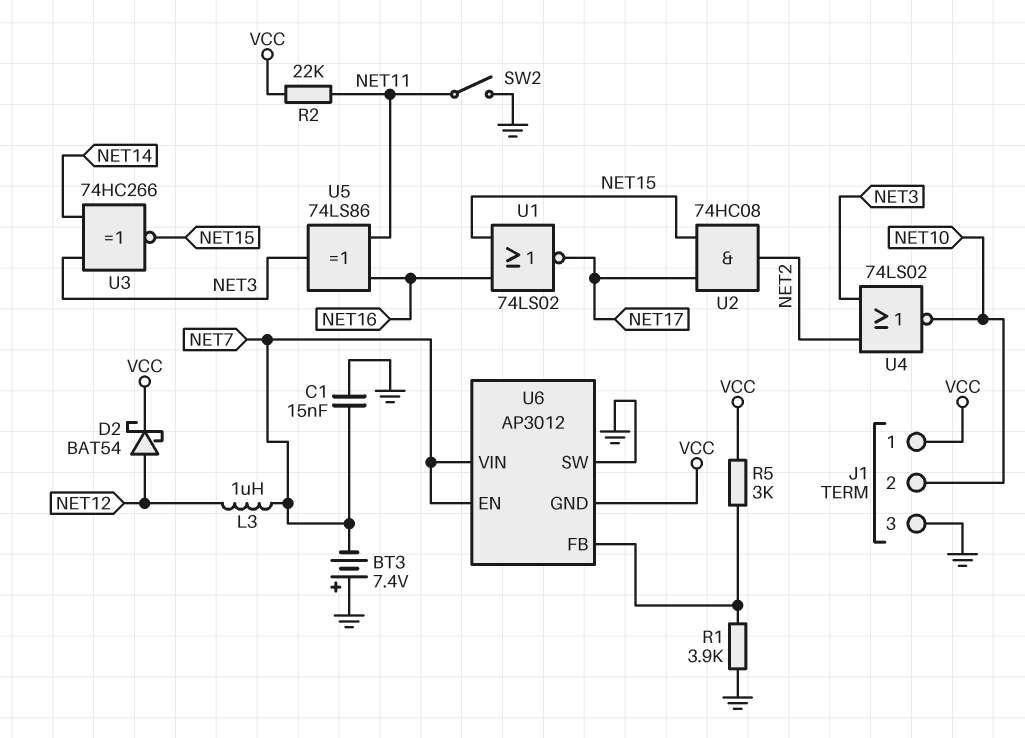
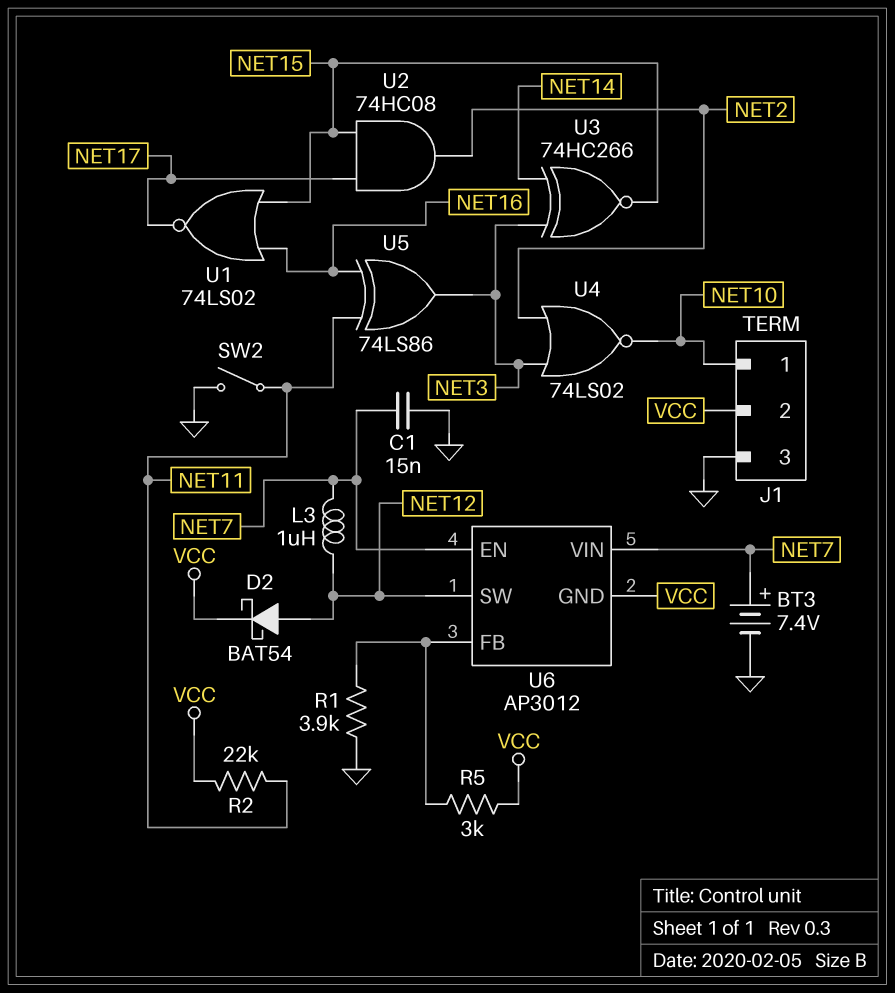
BT3: 7.4V (plus GND, minus NET7) -> 7.4V (plus NET7, minus GND)
J1 pin 1: VCC -> NET10
J1 pin 2: NET10 -> VCC
U6 pin SW: GND -> NET12

